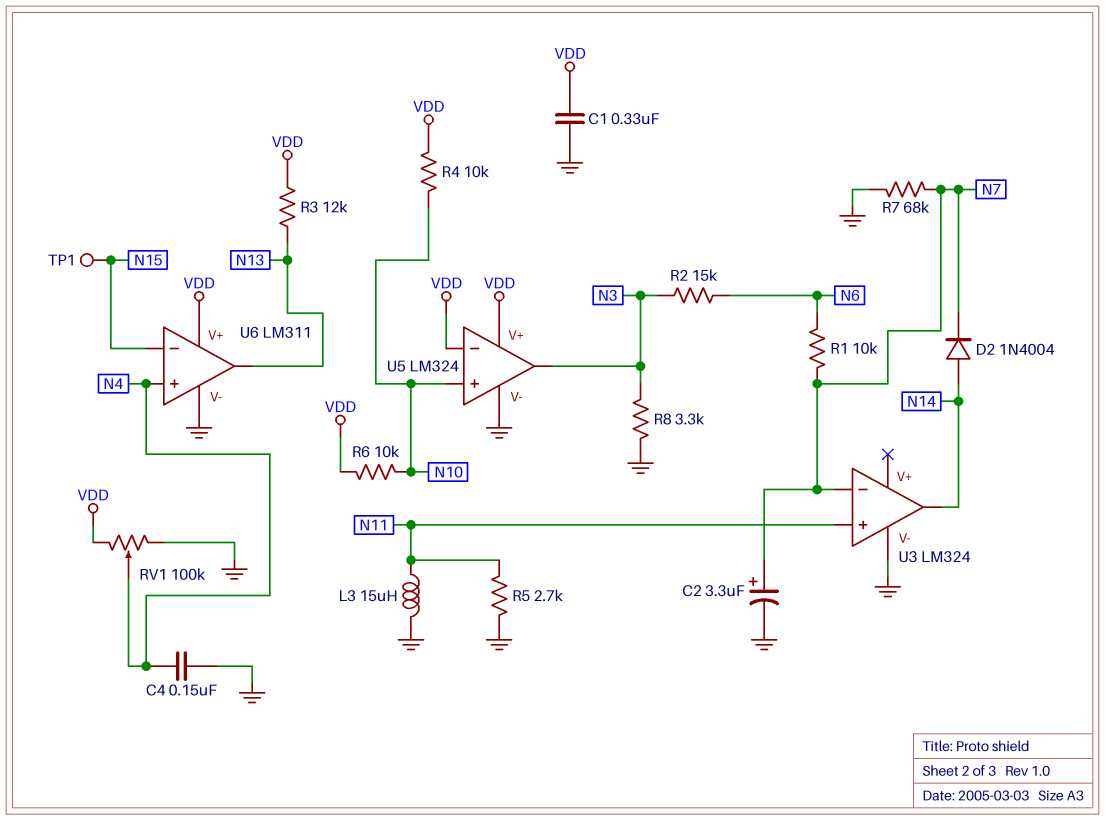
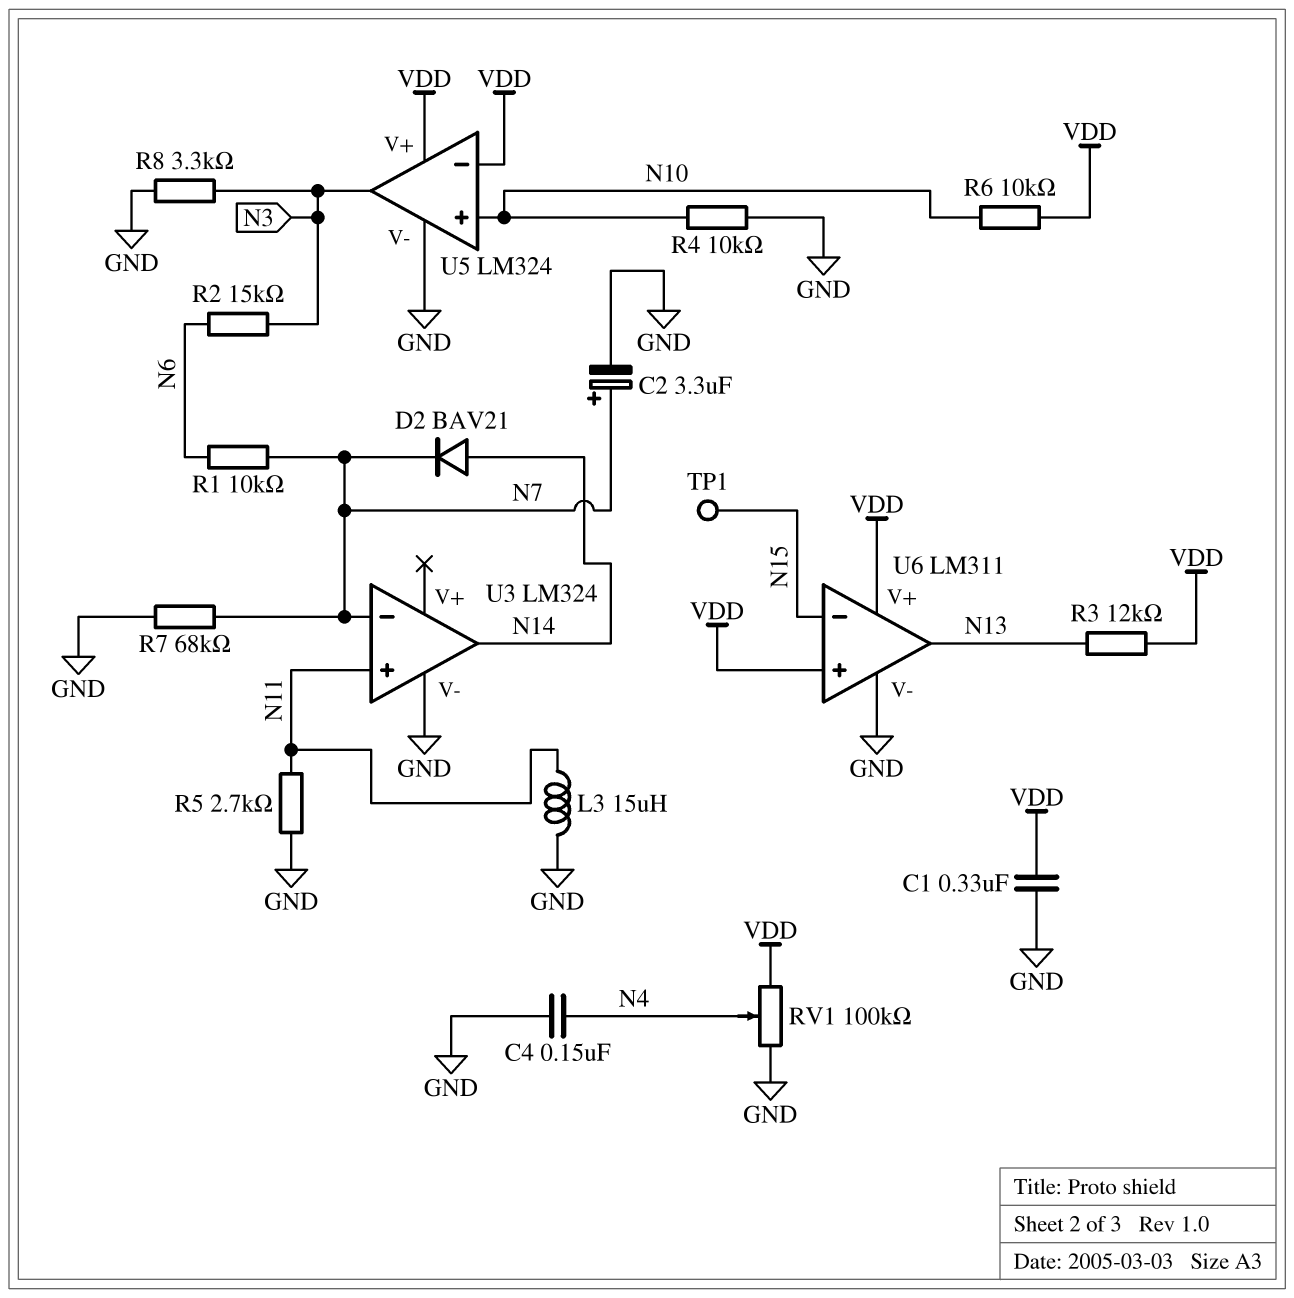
D2: diode 1N4004 (A N14, K N7) -> diode BAV21 (A N14, K N7)
R4: 10k (N10, VDD) -> 10k (GND, N10)
U6 pin in+: N4 -> VDD

